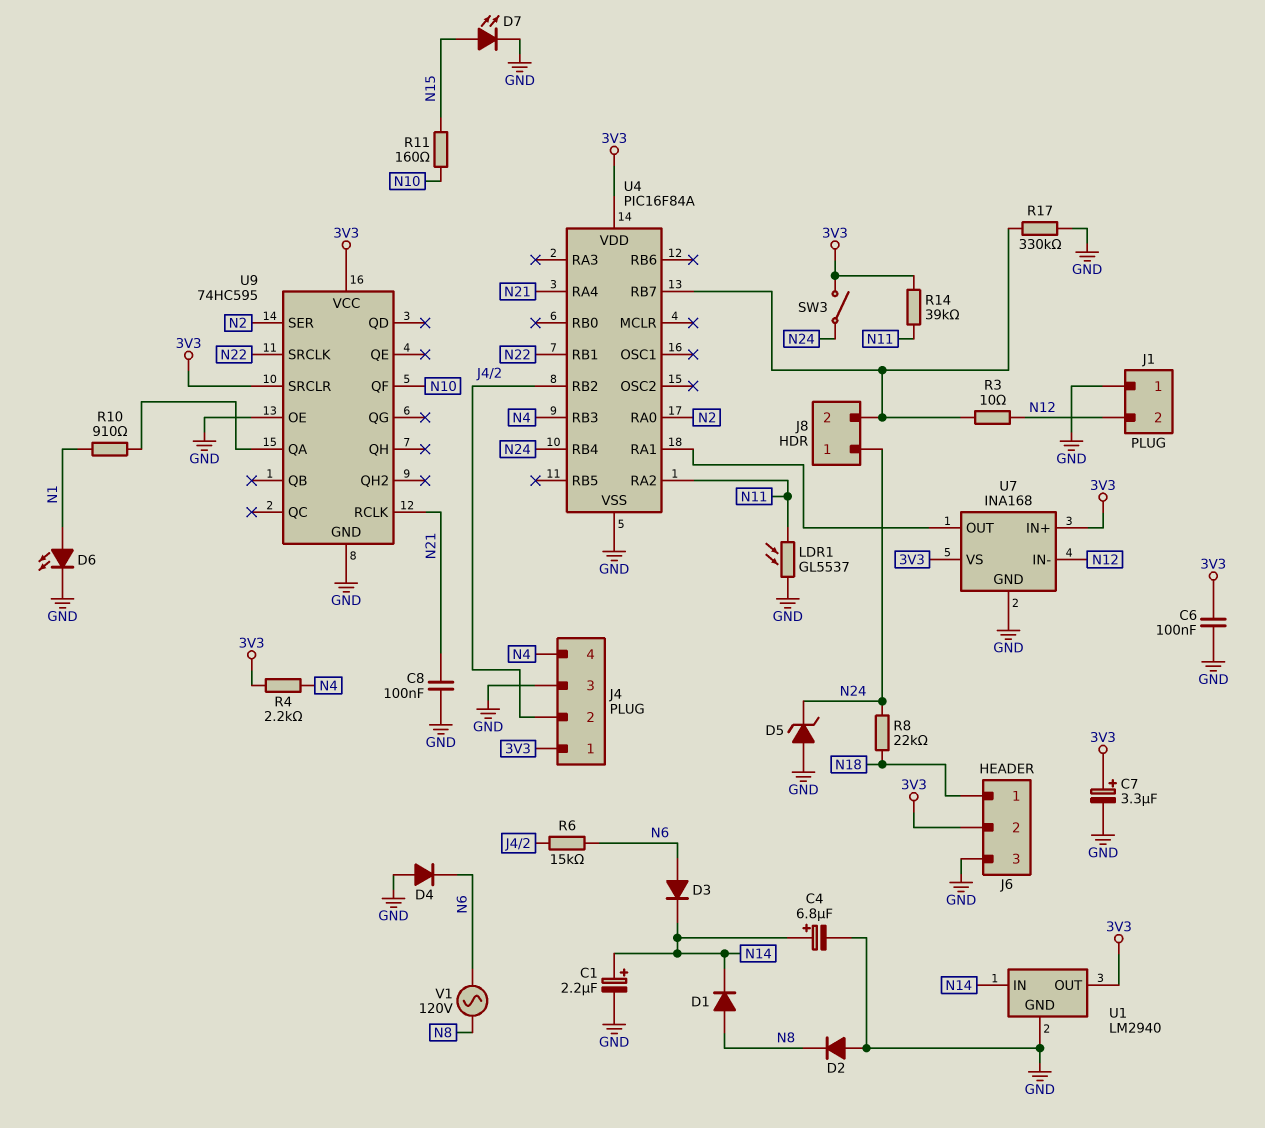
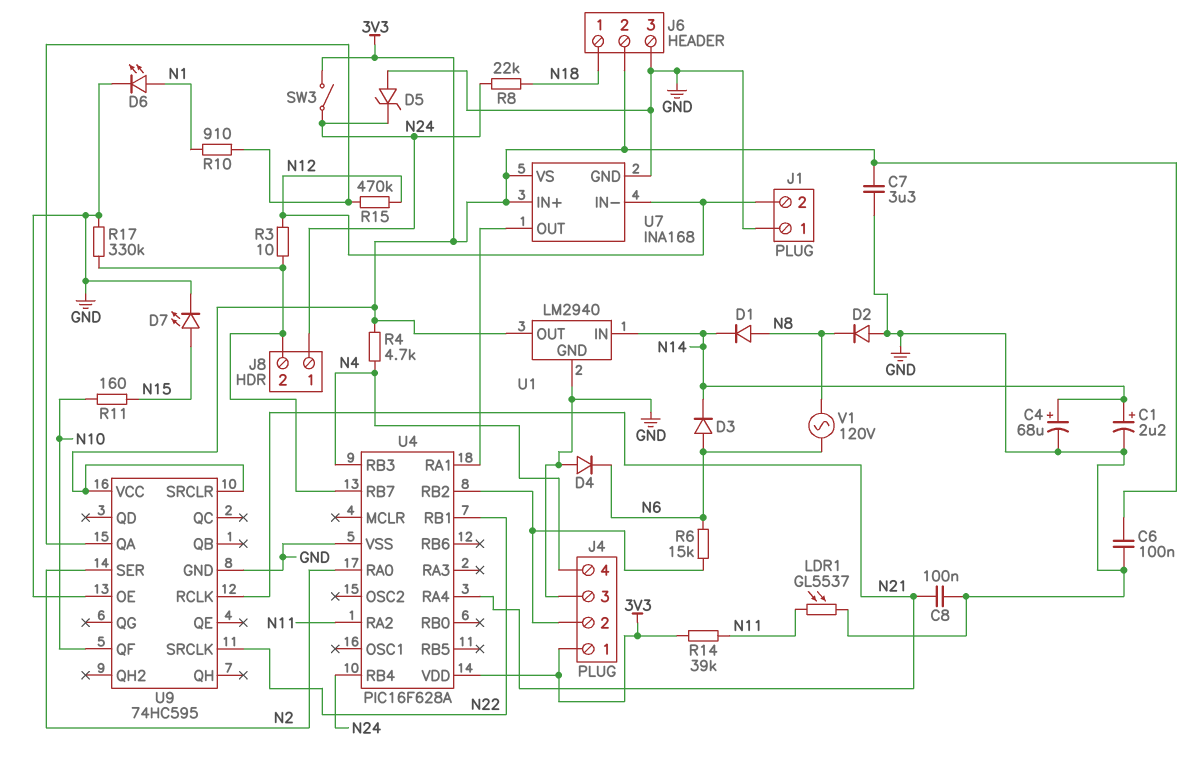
C4: 6.8uF (plus N14, minus GND) -> 68uF (plus N14, minus GND)
C7: 3.3uF (plus 3V3, minus GND) -> 3.3uF (3V3, GND)
R4: 2.2k (3V3, N4) -> 4.7k (3V3, N4)
R15: none -> 470k (N12, U9/QA)
U4: PIC16F84A -> PIC16F628A

